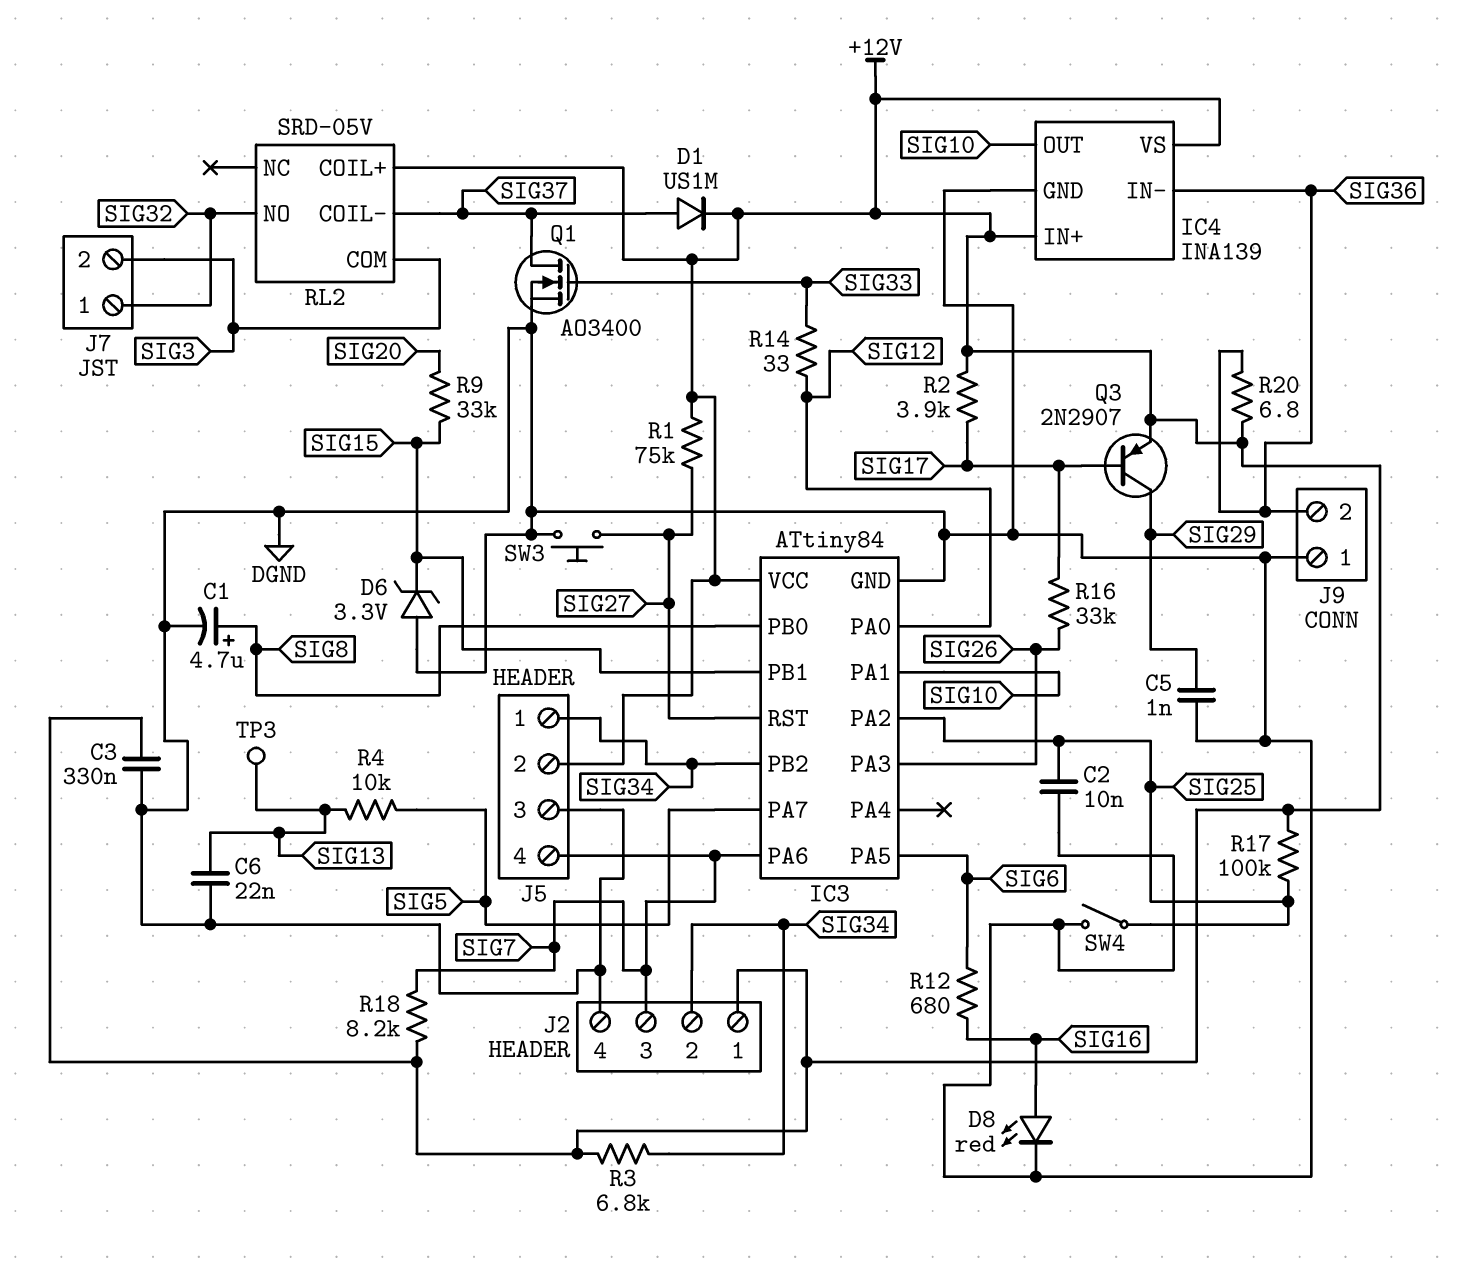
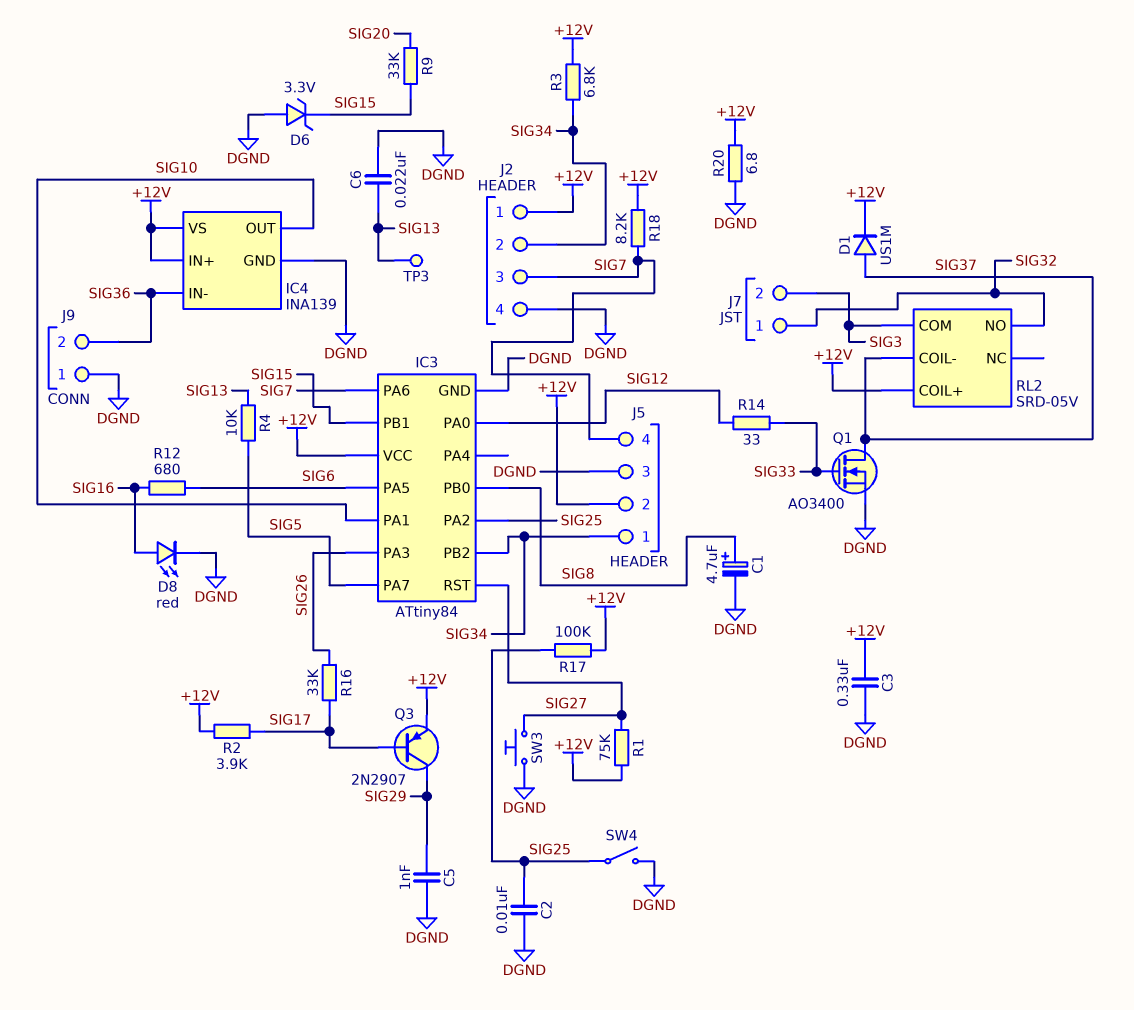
R20: 6.8 (+12V, SIG36) -> 6.8 (+12V, DGND)

